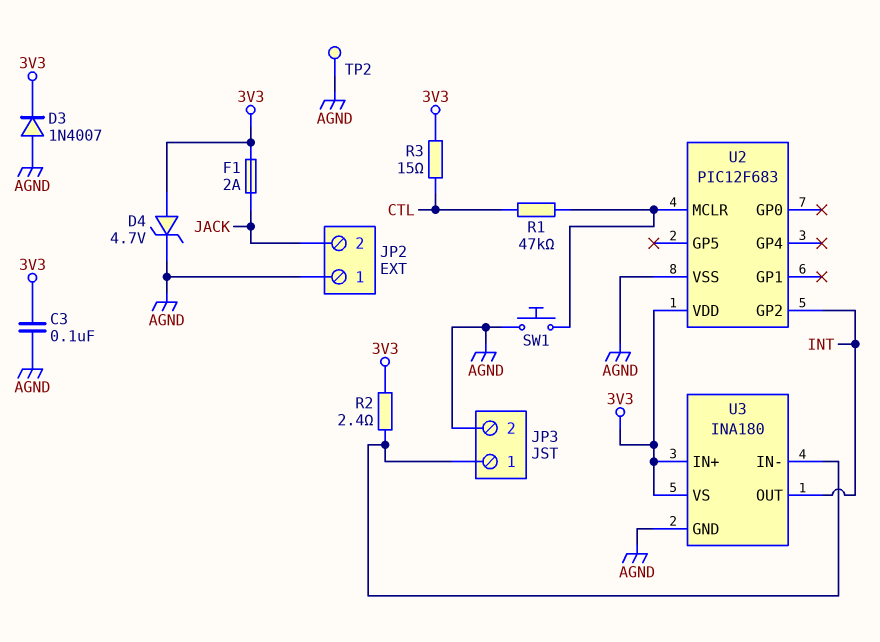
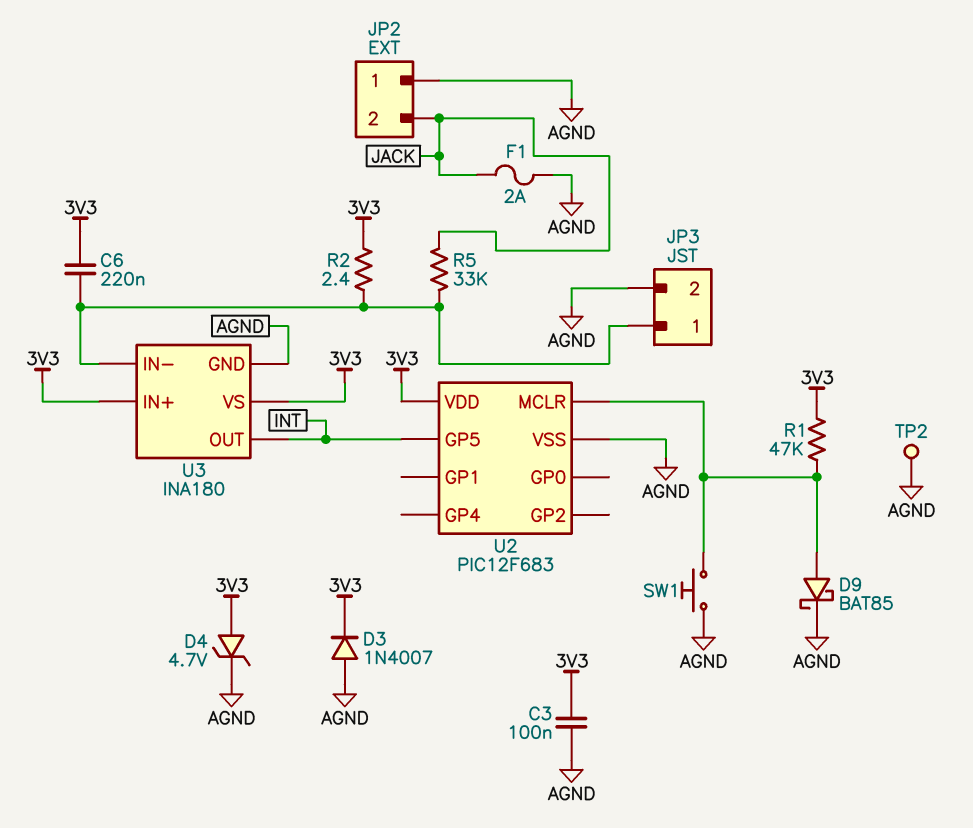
C6: none -> 220nF (3V3, JP3/1)
D9: none -> schottky BAT85 (A U2/MCLR, K AGND)
F1: 2A (3V3, JACK) -> 2A (AGND, JACK)
R1: 47k (CTL, U2/MCLR) -> 47k (3V3, U2/MCLR)
R3: 15 (3V3, CTL) -> none
R5: none -> 33k (JACK, JP3/1)
U2 pin GP2: INT -> none
U2 pin GP5: none -> INT

